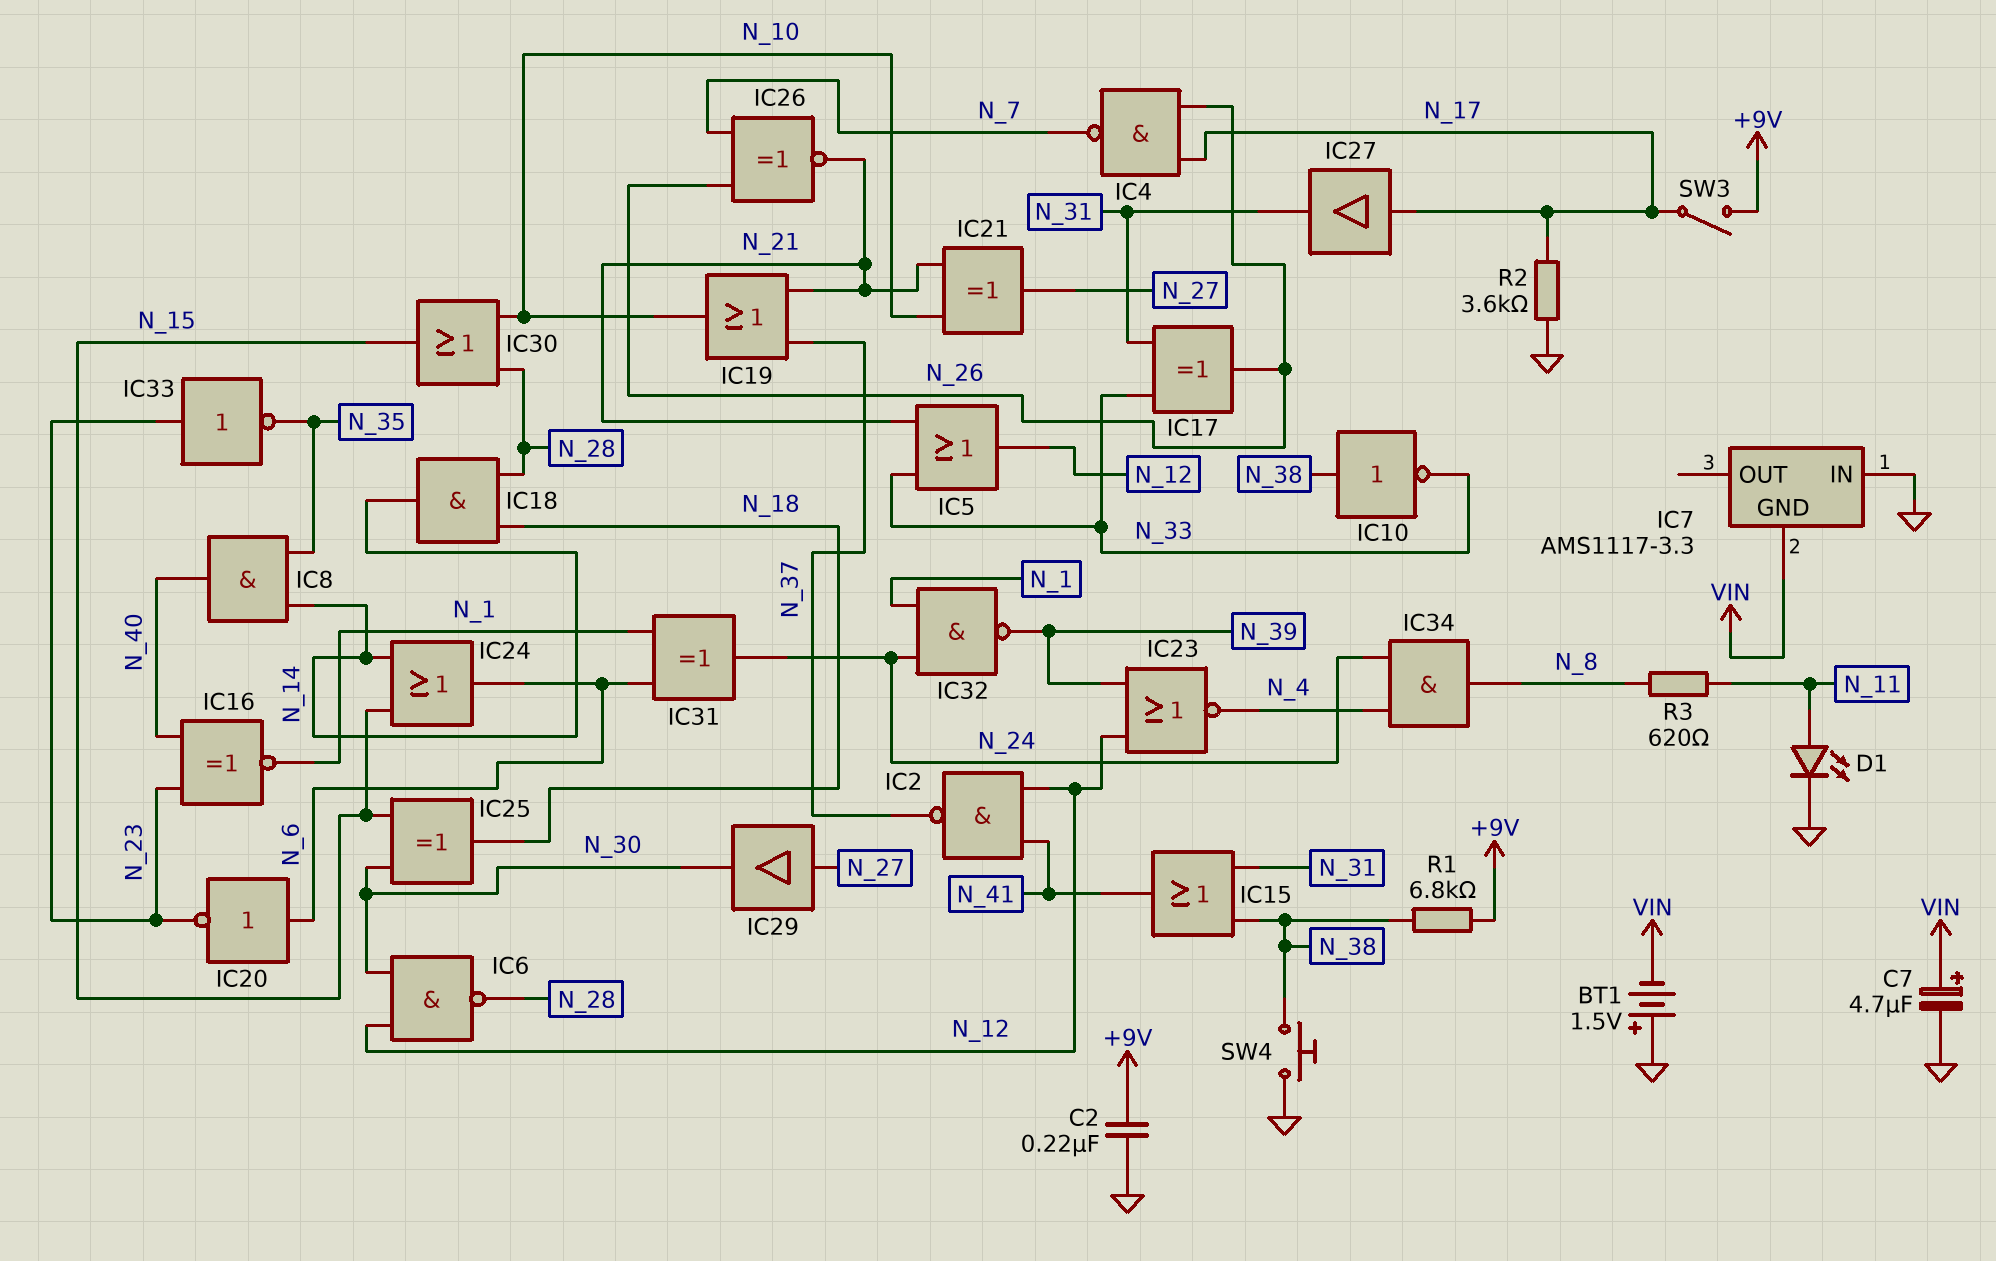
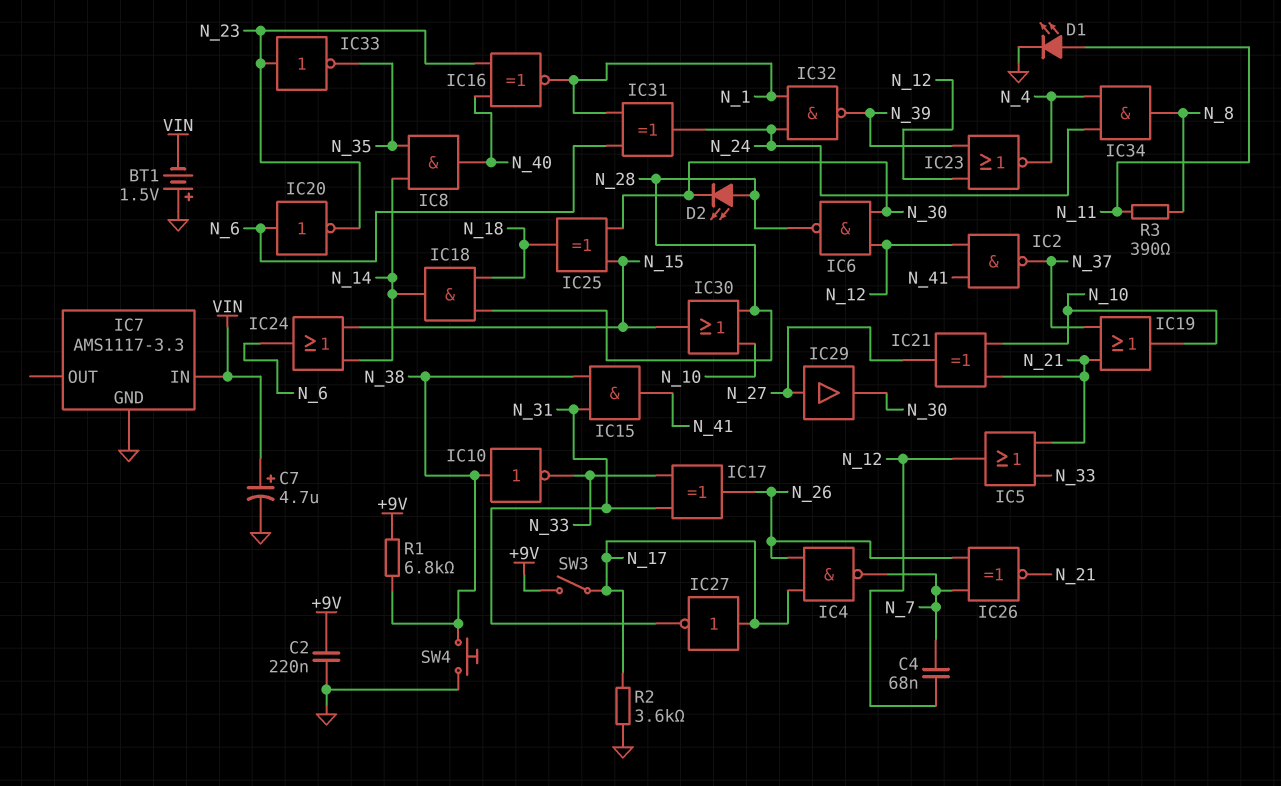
C4: none -> 68nF (N_7, N_12)
D2: none -> LED (A N_28, K N_30)
IC7 pin GND: VIN -> GND
IC7 pin IN: GND -> VIN
IC15: OR (in N_31, in N_38, out N_41) -> AND (in N_31, in N_38, out N_41)
IC27: buffer (in N_17, out N_31) -> NOT (in N_17, out N_31)
R3: 620 (N_8, N_11) -> 390 (N_8, N_11)

